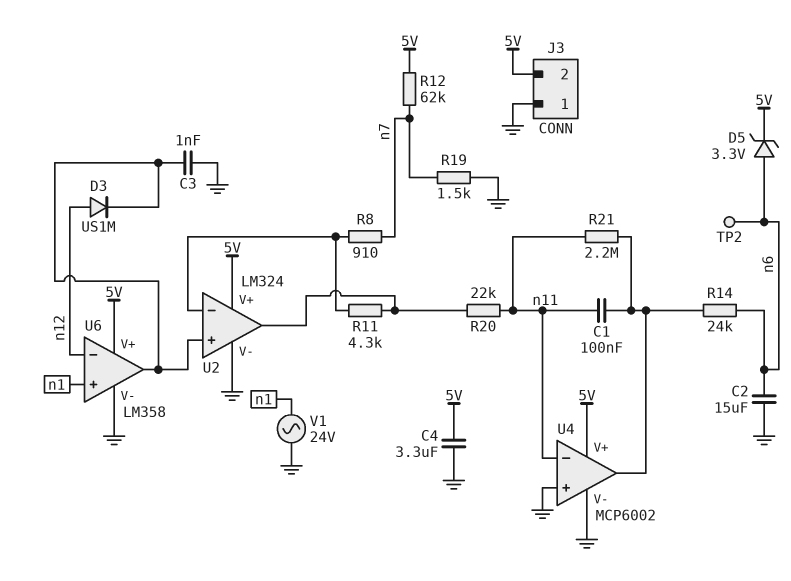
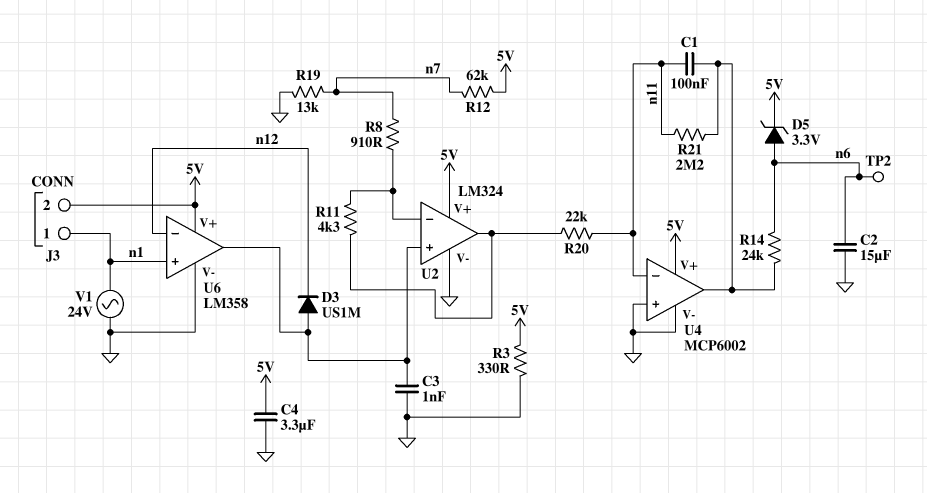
D3: diode US1M (A n12, K U2/in+) -> diode US1M (A U2/in+, K n12)
J3 pin 1: GND -> n1
R3: none -> 330 (5V, GND)
R19: 1.5k (GND, n7) -> 13k (GND, n7)

